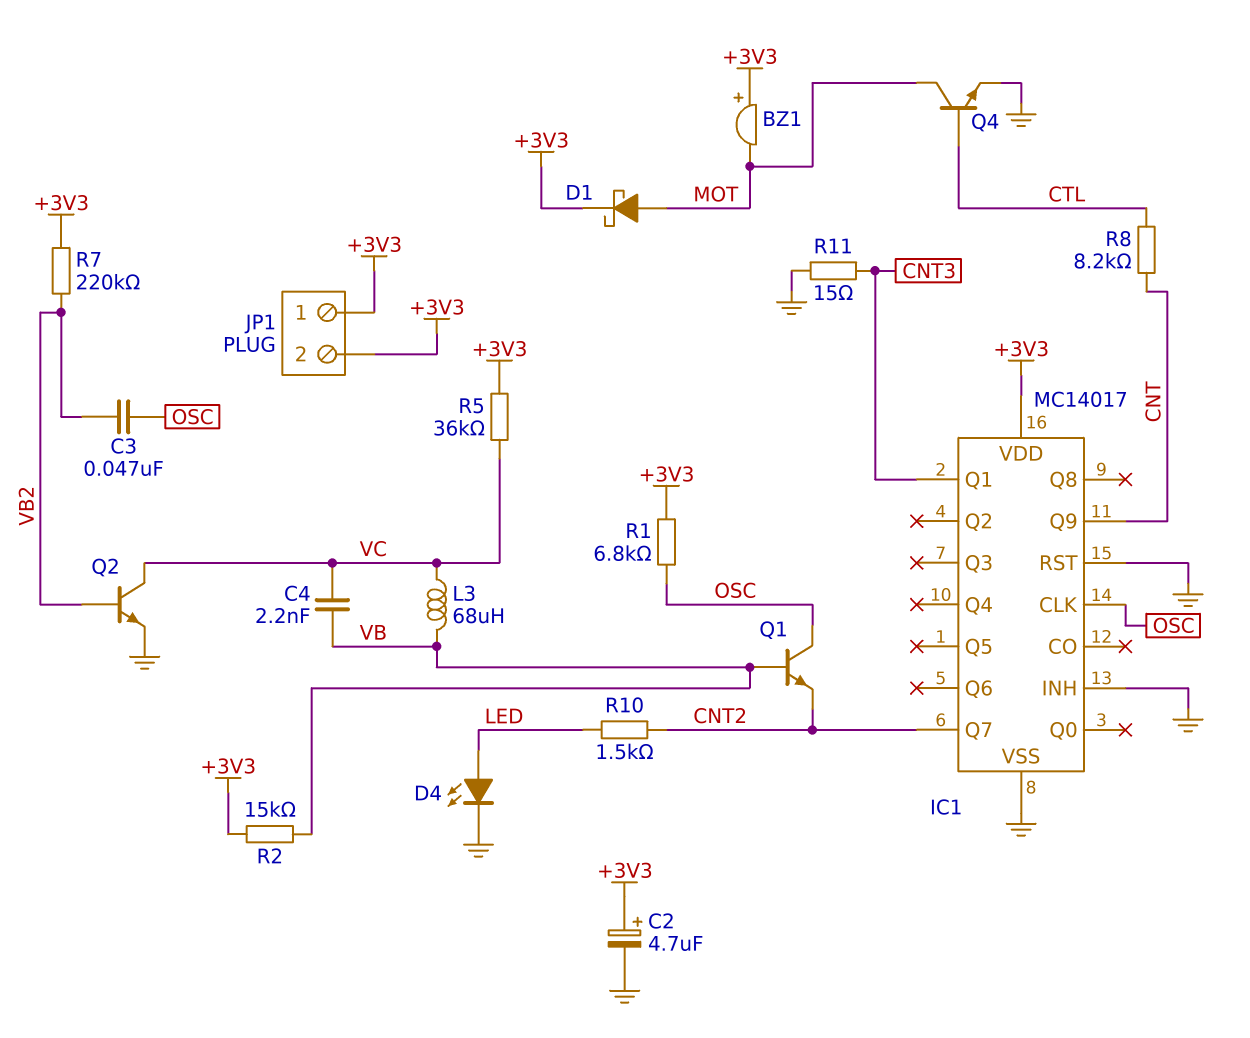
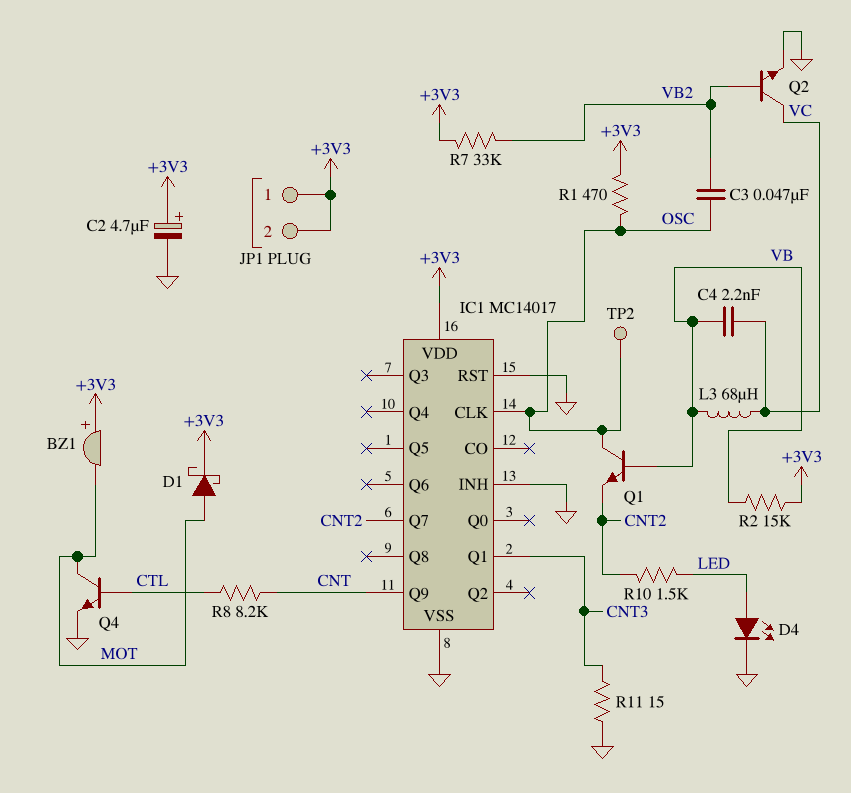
R1: 6.8k (+3V3, OSC) -> 470 (+3V3, OSC)
R5: 36k (+3V3, VC) -> none
R7: 220k (+3V3, VB2) -> 33k (+3V3, VB2)
TP2: none -> test point (OSC)

